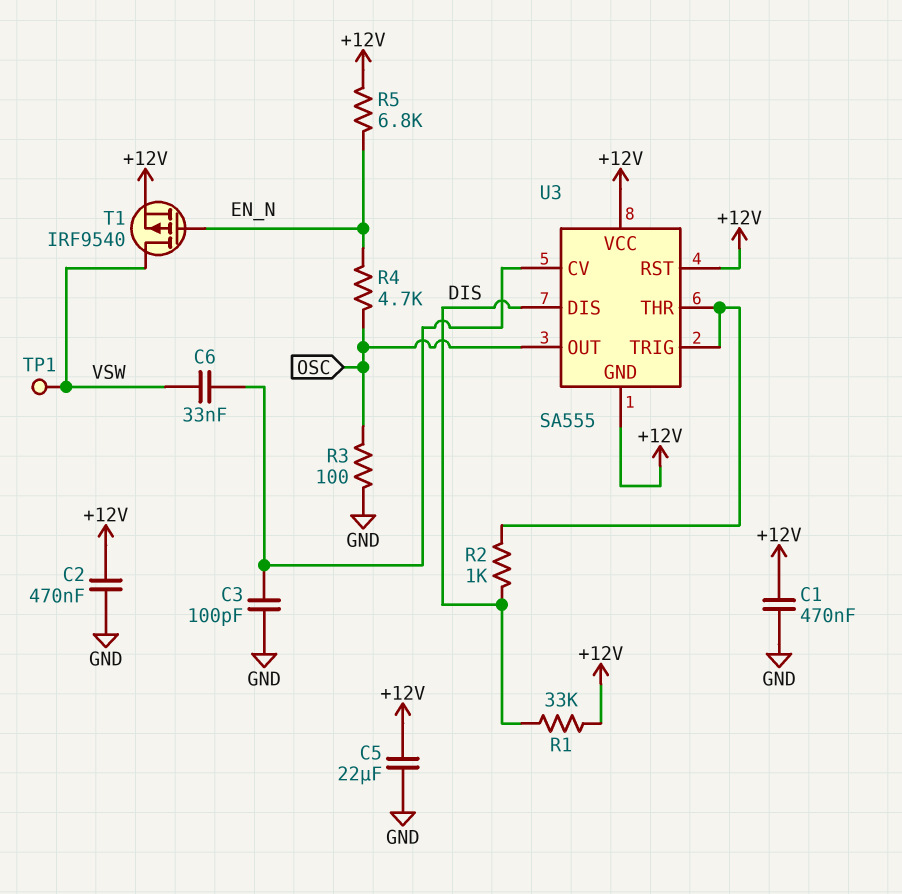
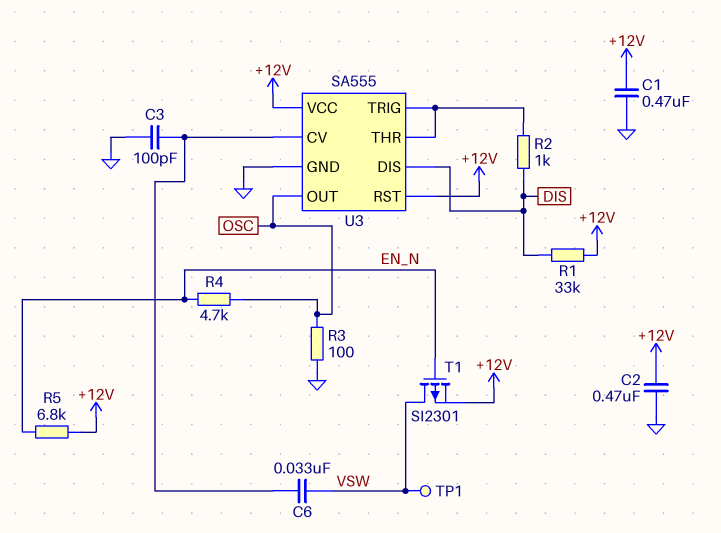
C5: 22uF (+12V, GND) -> none
T1: PMOS IRF9540 (G EN_N, D VSW, S +12V) -> PMOS SI2301 (G EN_N, D VSW, S +12V)
U3 pin GND: +12V -> GND

